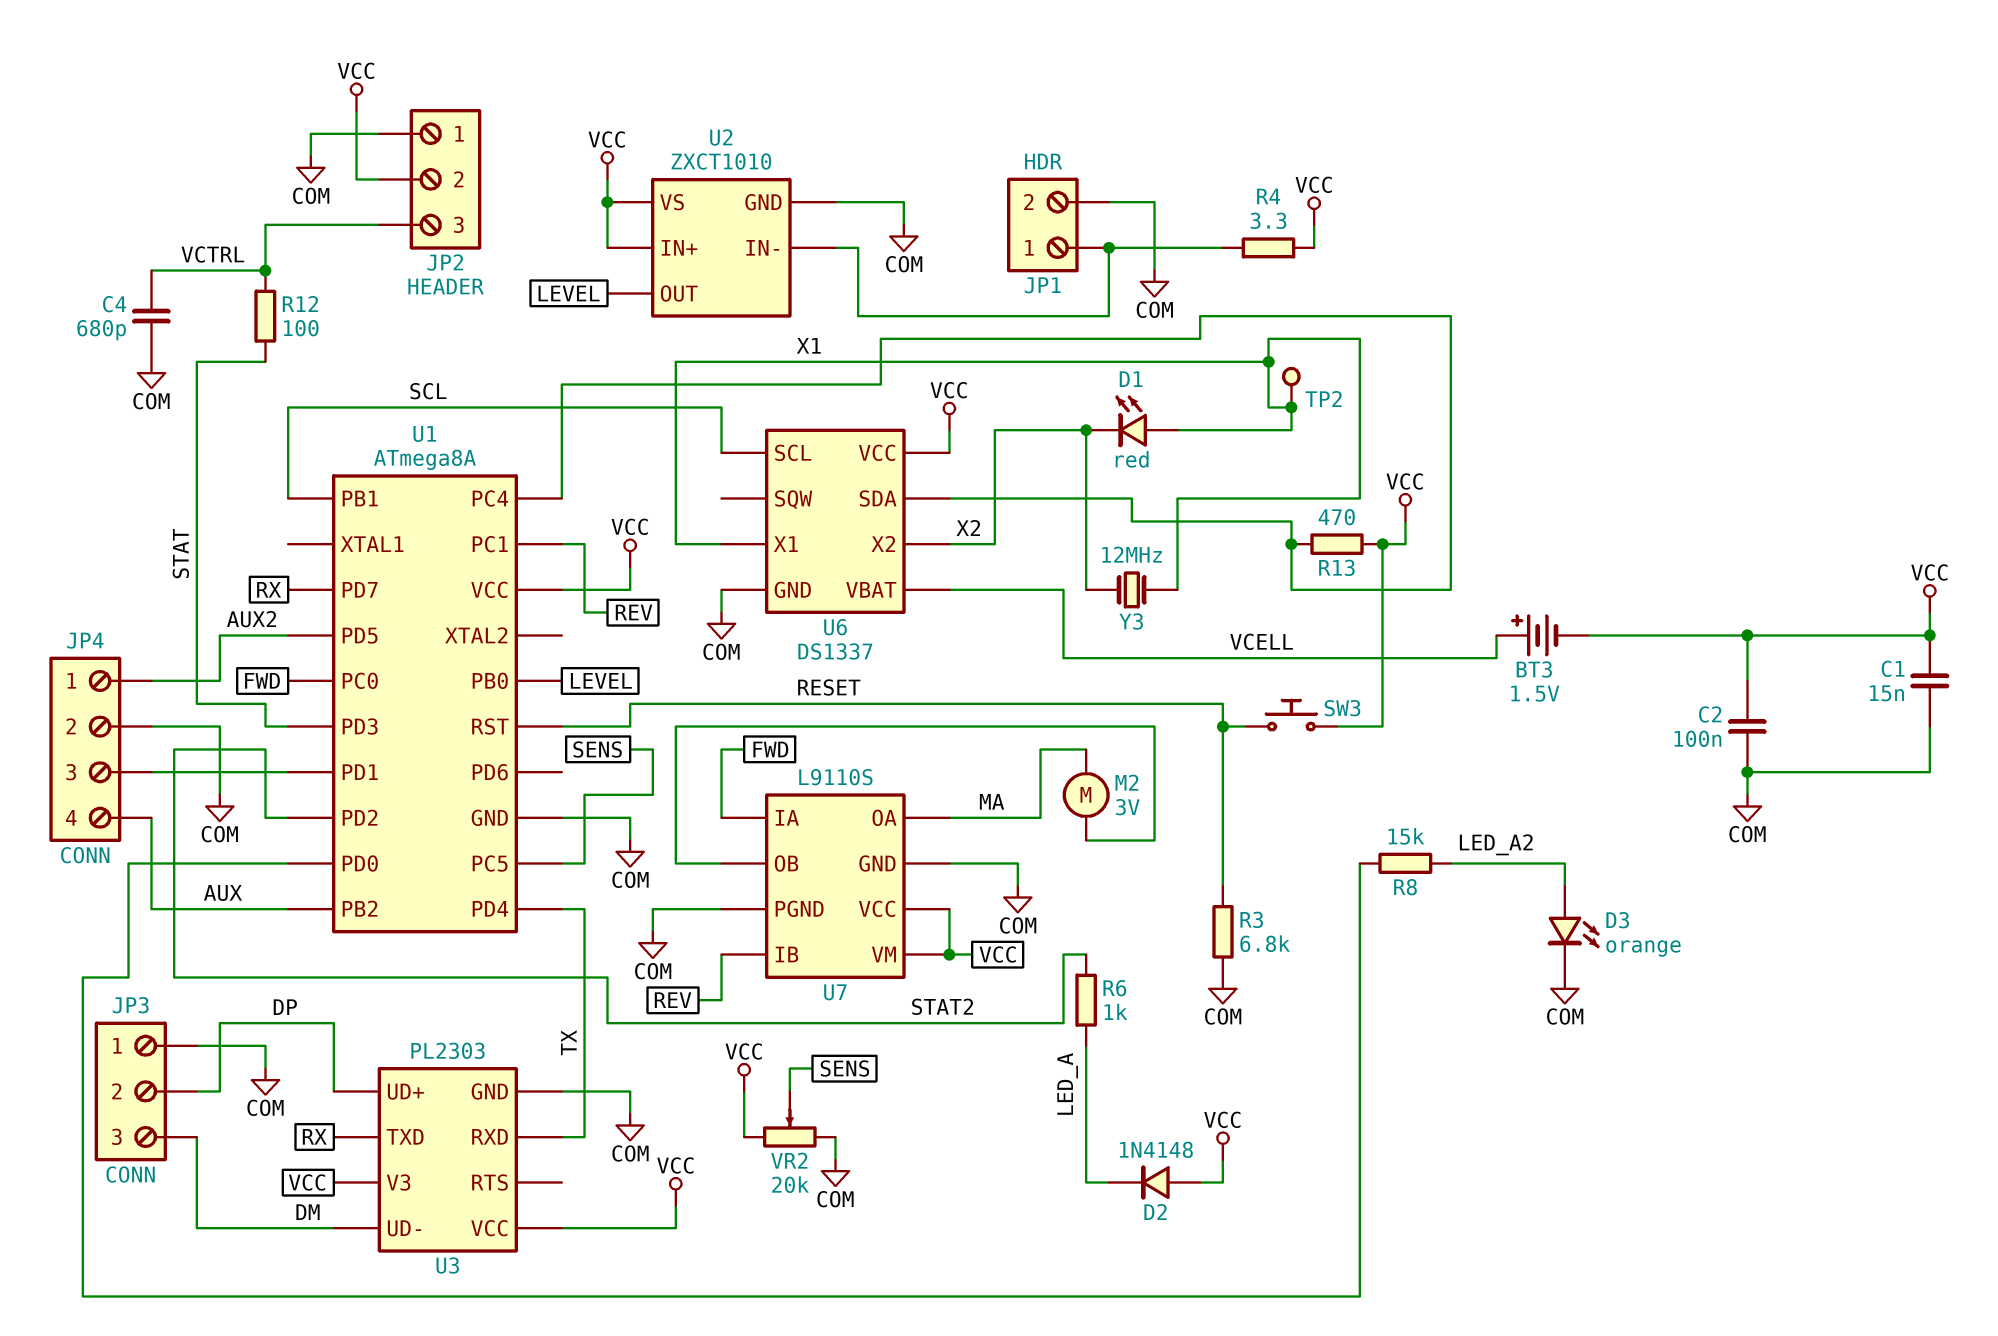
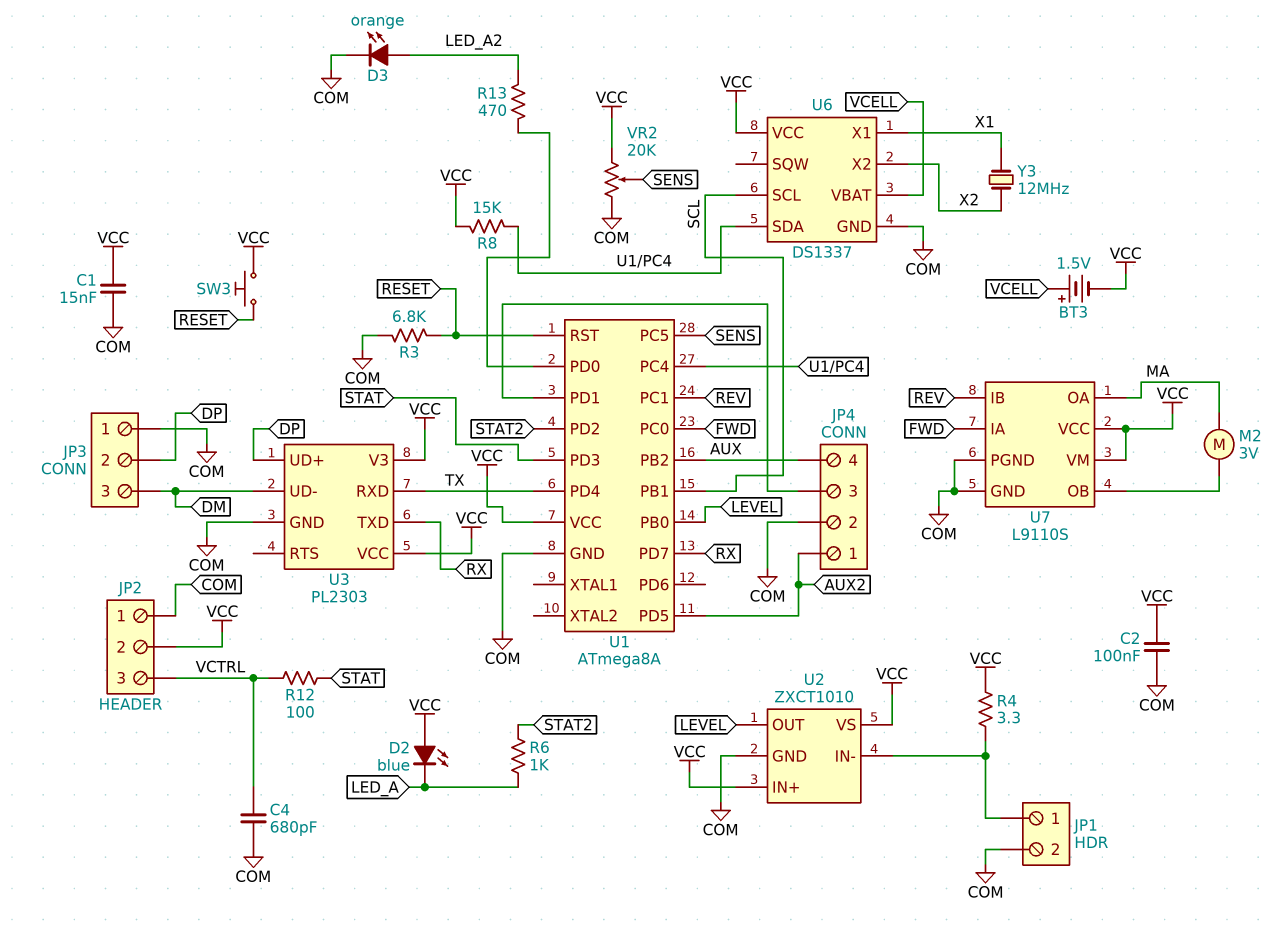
D1: LED red (A X1, K X2) -> none
D2: diode 1N4148 (A VCC, K LED_A) -> LED blue (A VCC, K LED_A)
R8: 15k (LED_A2, U1/PD0) -> 15k (U1/PC4, VCC)
R13: 470 (U1/PC4, VCC) -> 470 (LED_A2, U1/PD0)
TP2: test point (X1) -> none

